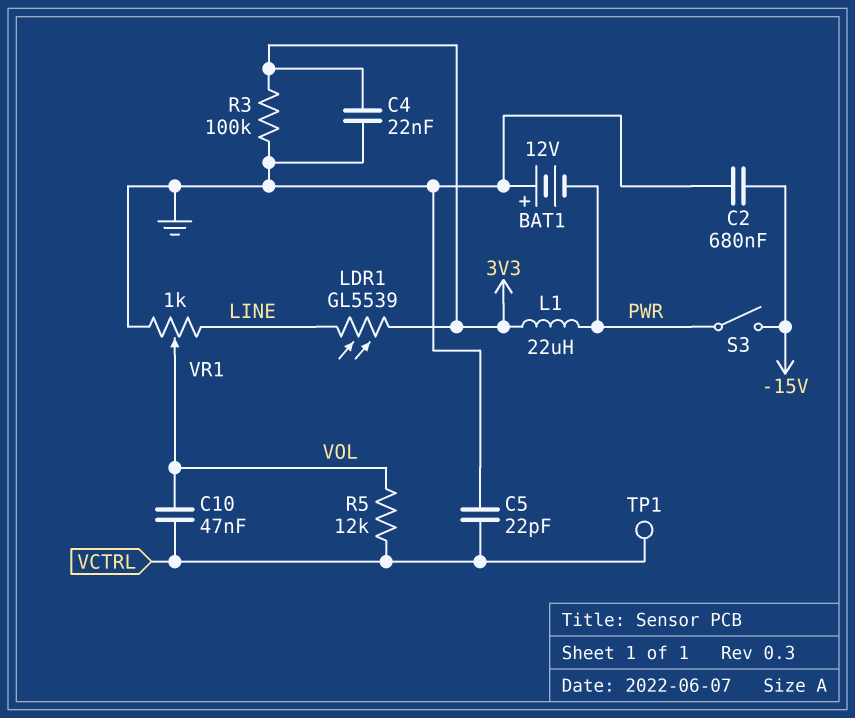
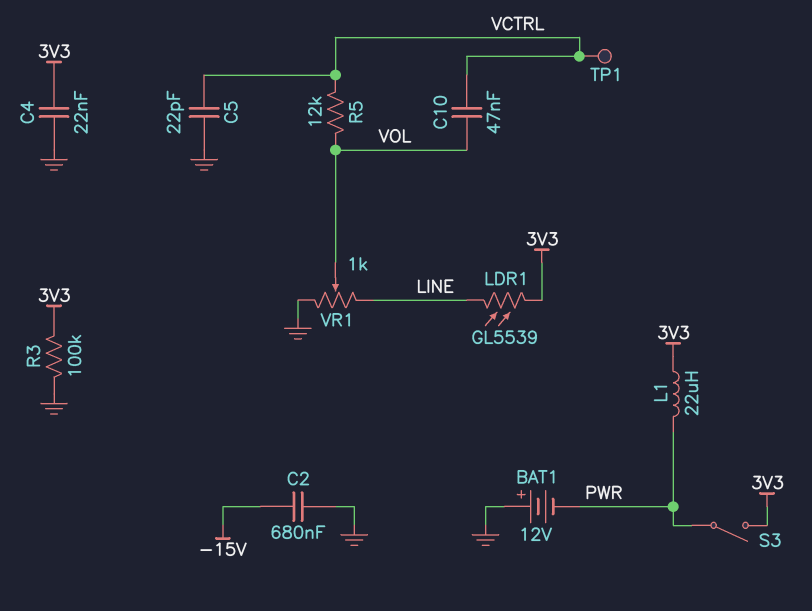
S3: switch (-15V, PWR) -> switch (3V3, PWR)

